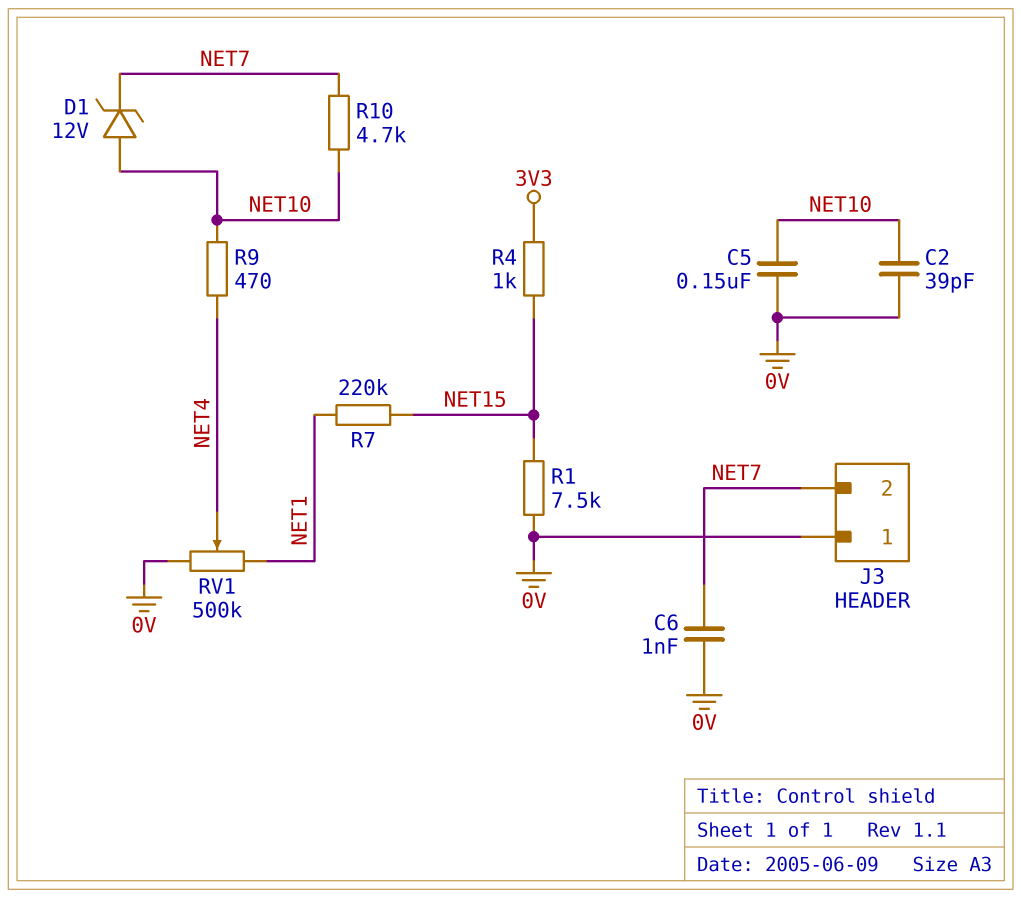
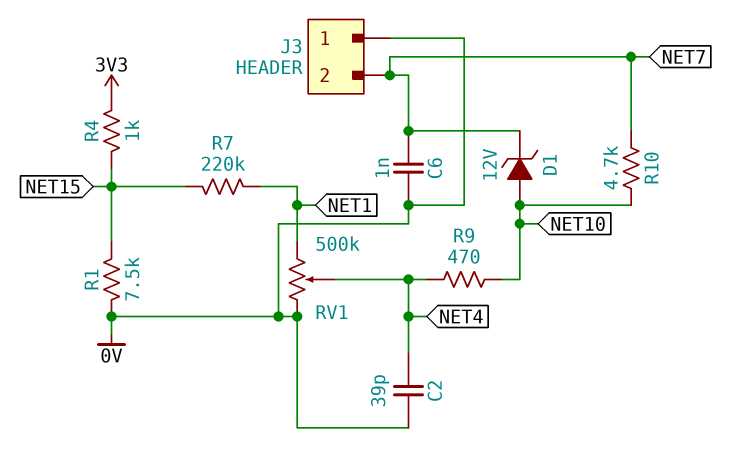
C2: 39pF (0V, NET10) -> 39pF (0V, NET4)
C5: 150nF (0V, NET10) -> none

